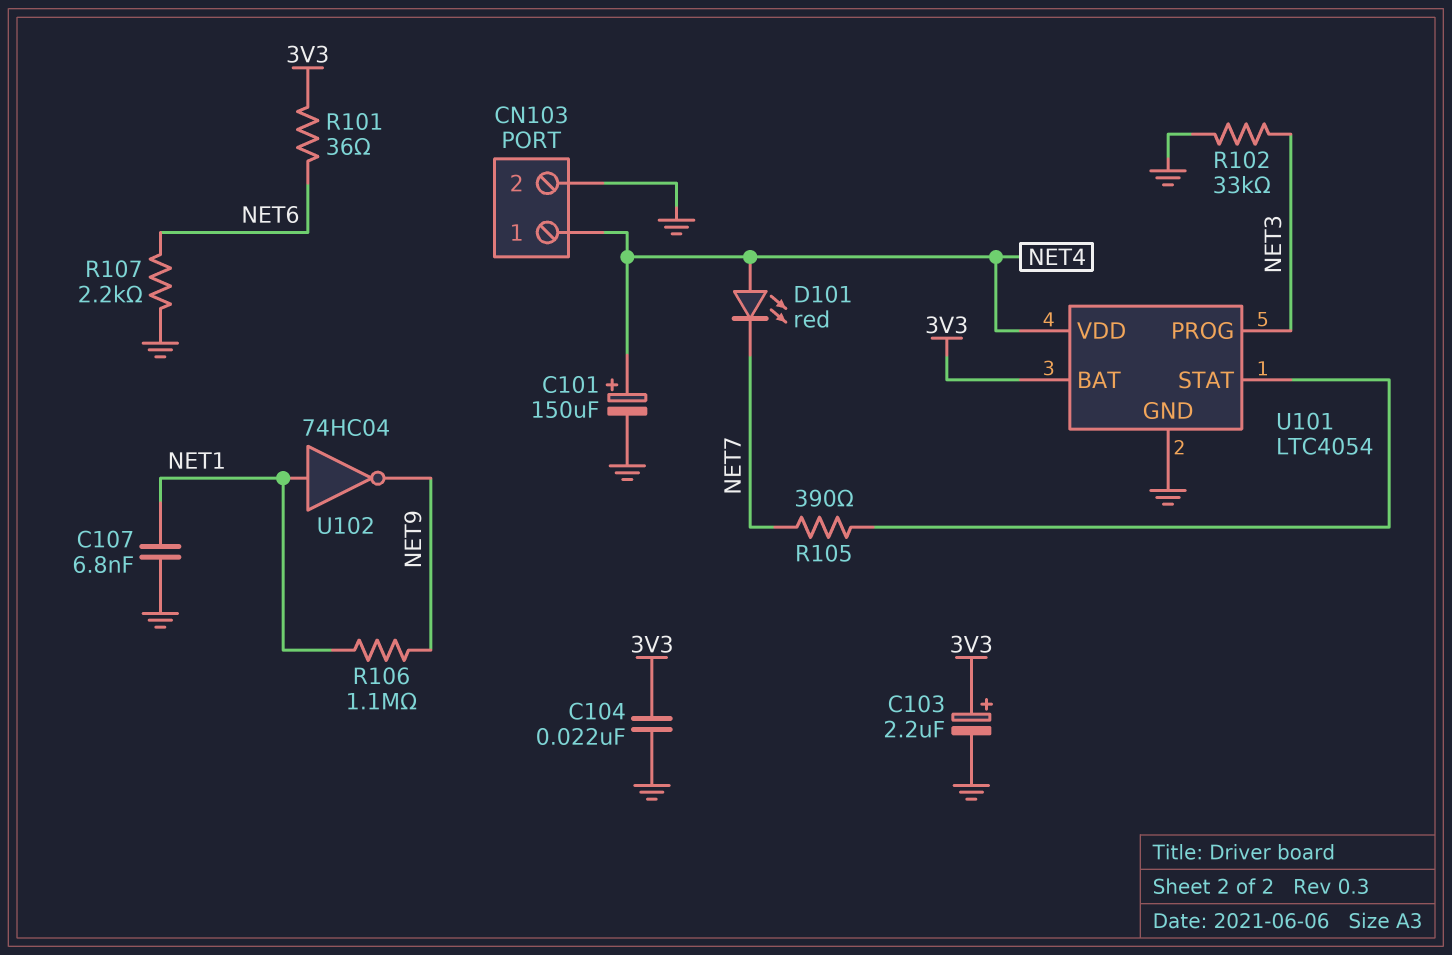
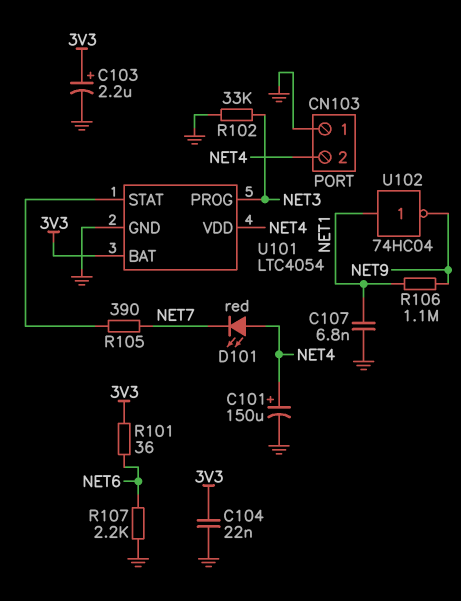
CN103 pin 1: NET4 -> GND
CN103 pin 2: GND -> NET4

